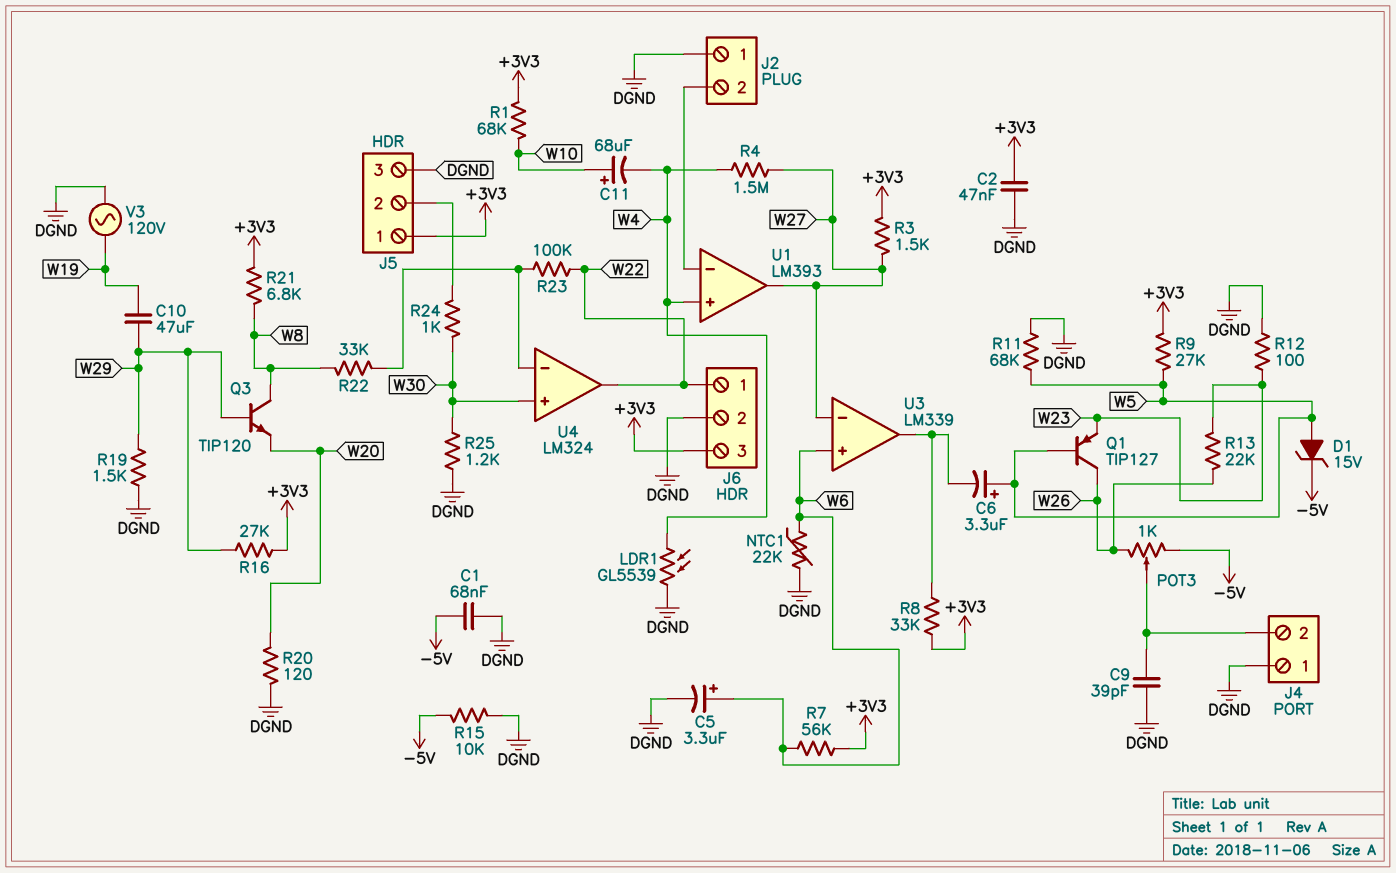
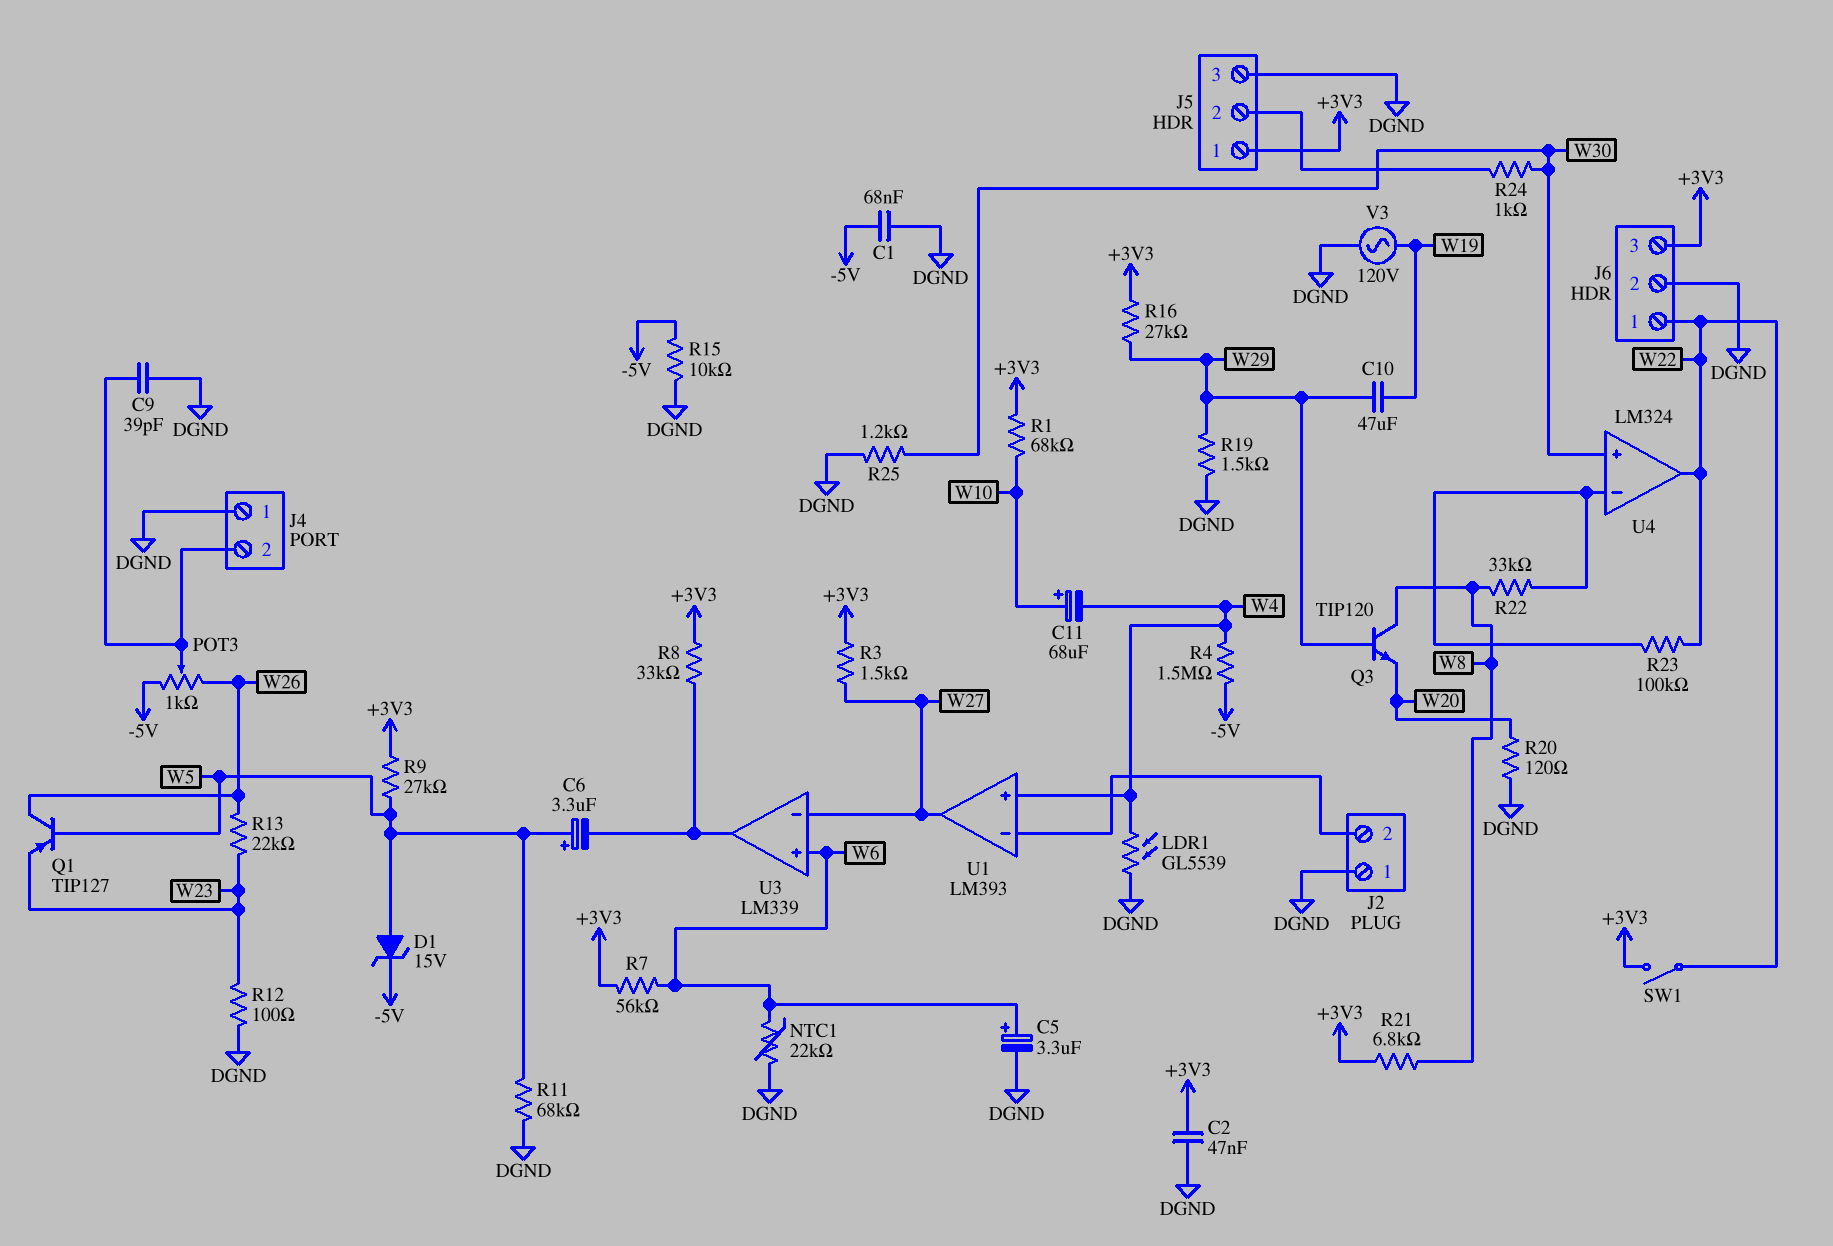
R4: 1.5M (W4, W27) -> 1.5M (-5V, W4)
SW1: none -> switch (+3V3, W22)

